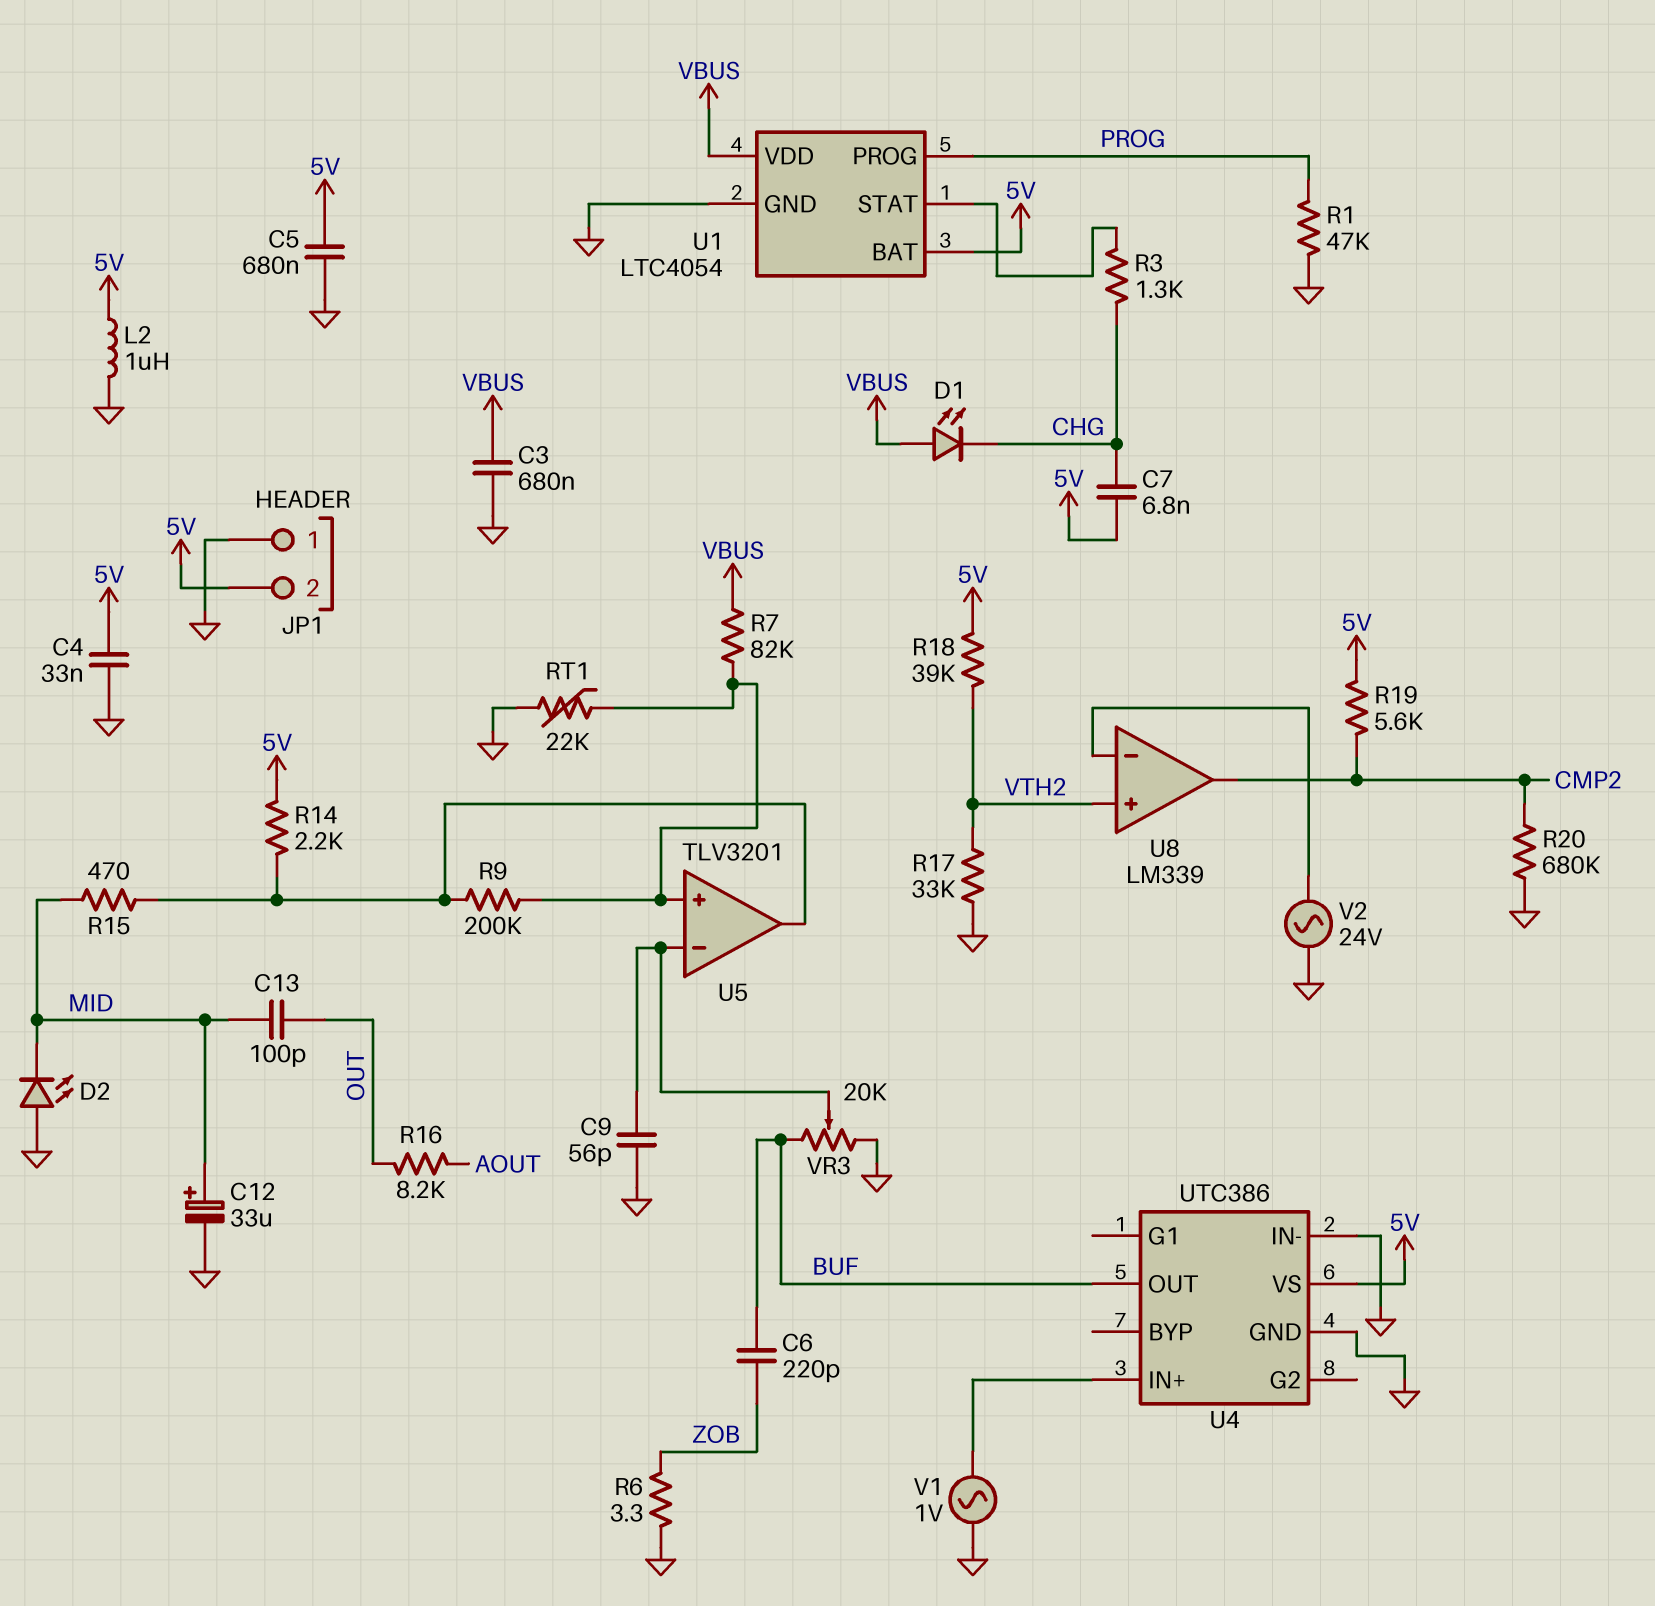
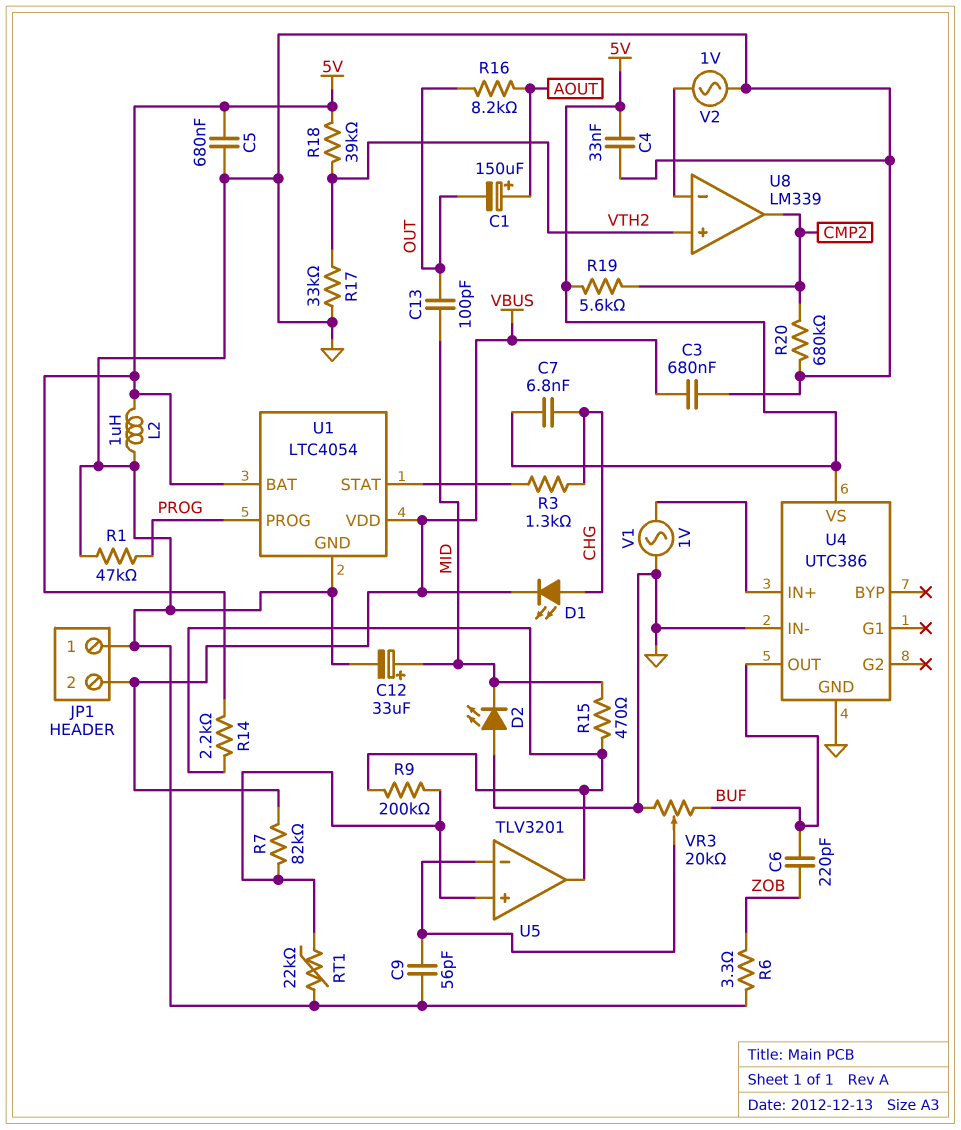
C1: none -> 150uF (plus AOUT, minus OUT)
D1: LED (A VBUS, K CHG) -> LED (A CHG, K VBUS)
JP1 pin 2: 5V -> VBUS
V2: AC 24V (GND, U8/in-) -> AC 1V (GND, U8/in-)

